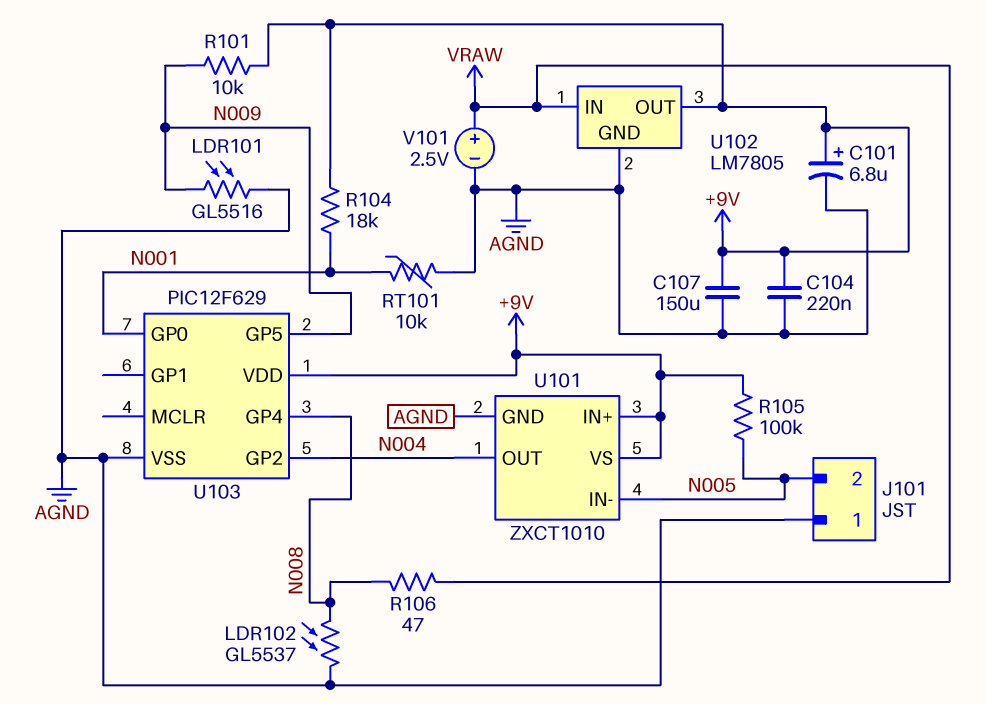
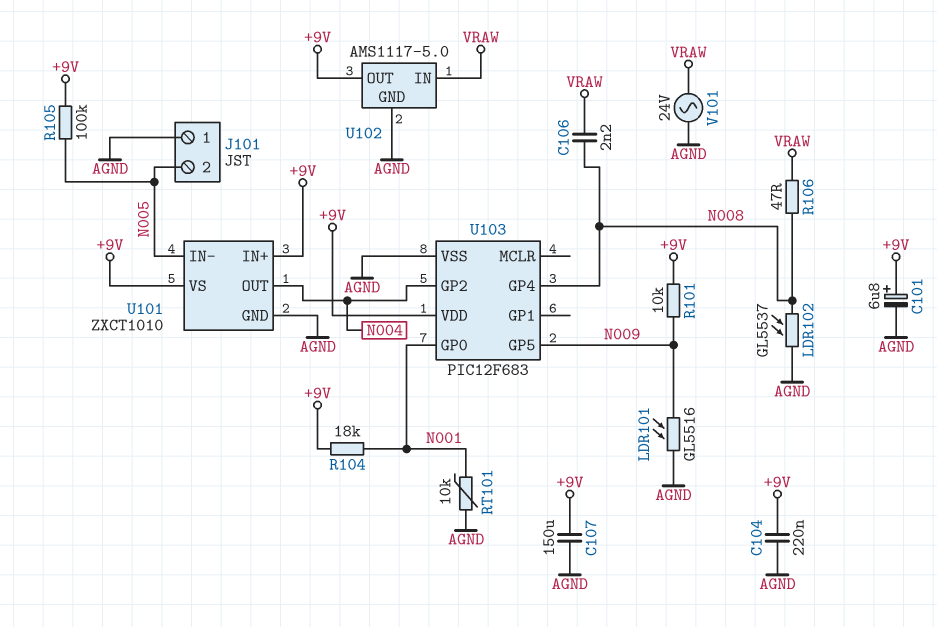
C106: none -> 2.2nF (N008, VRAW)
U102: LM7805 -> AMS1117-5.0
U103: PIC12F629 -> PIC12F683
V101: 2.5V (plus VRAW, minus AGND) -> AC 24V (AGND, VRAW)

